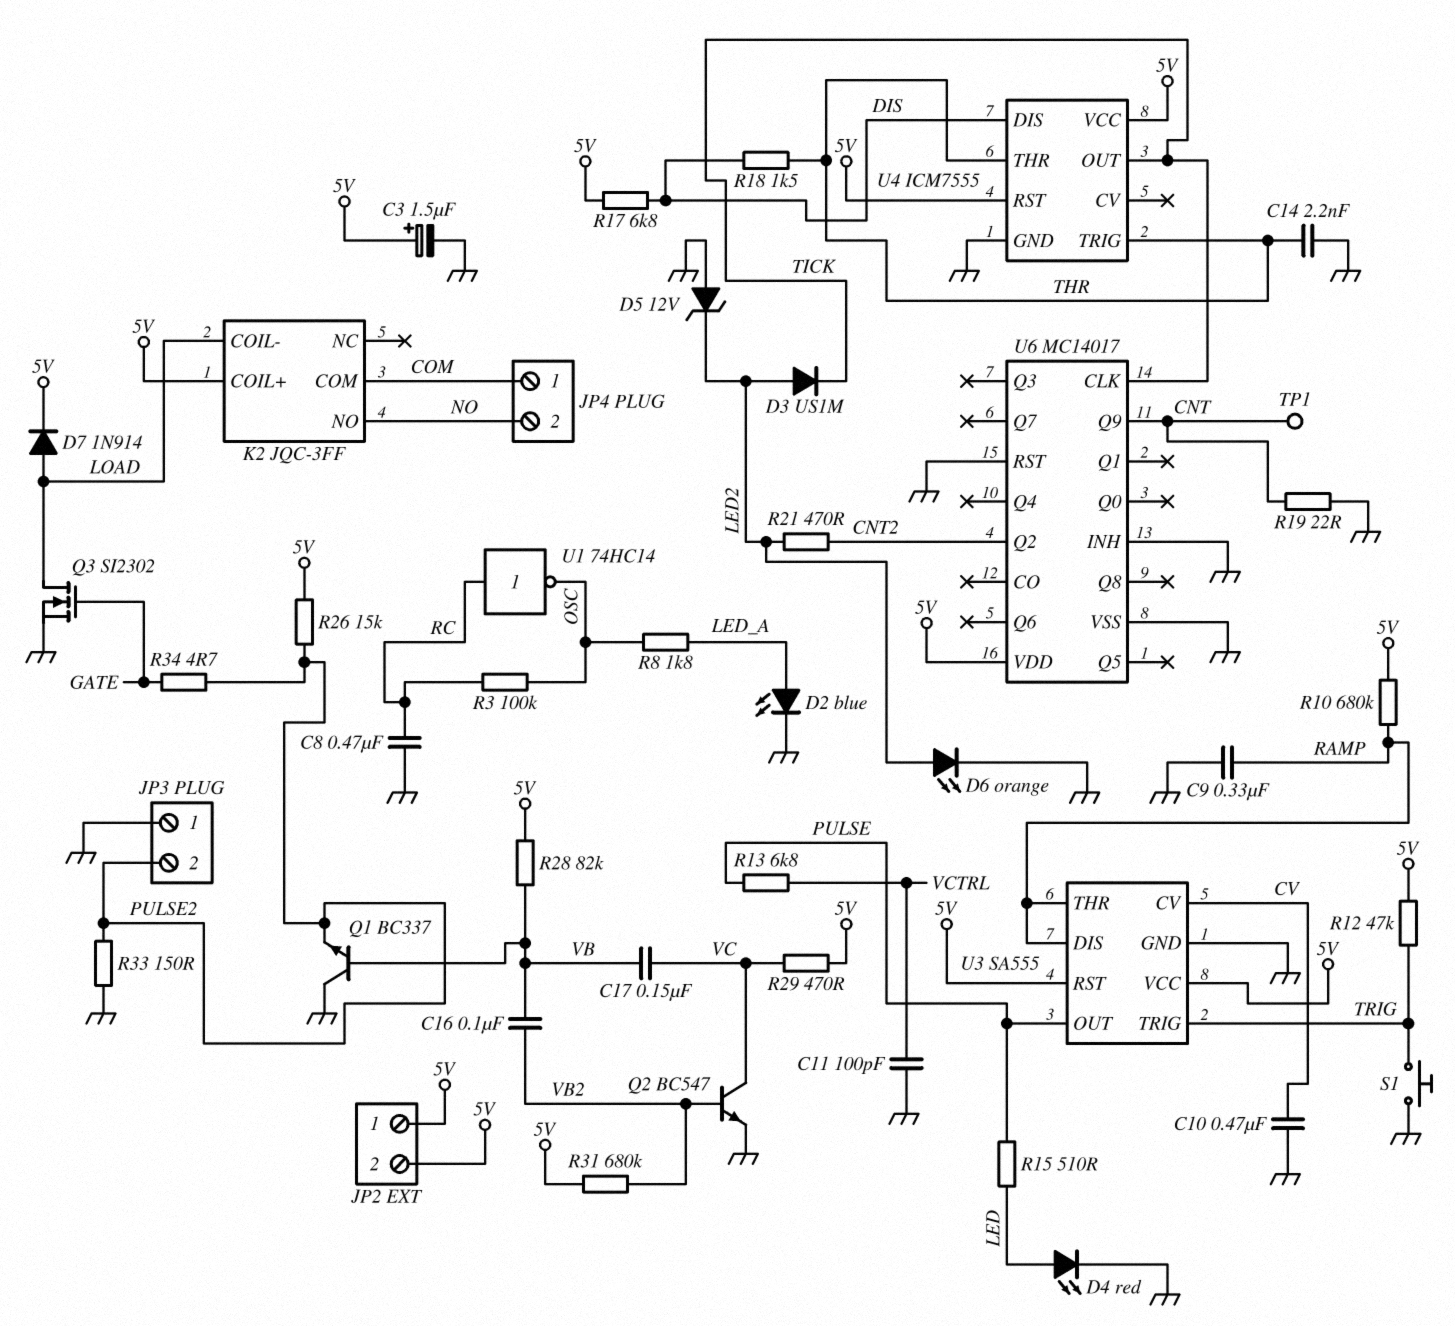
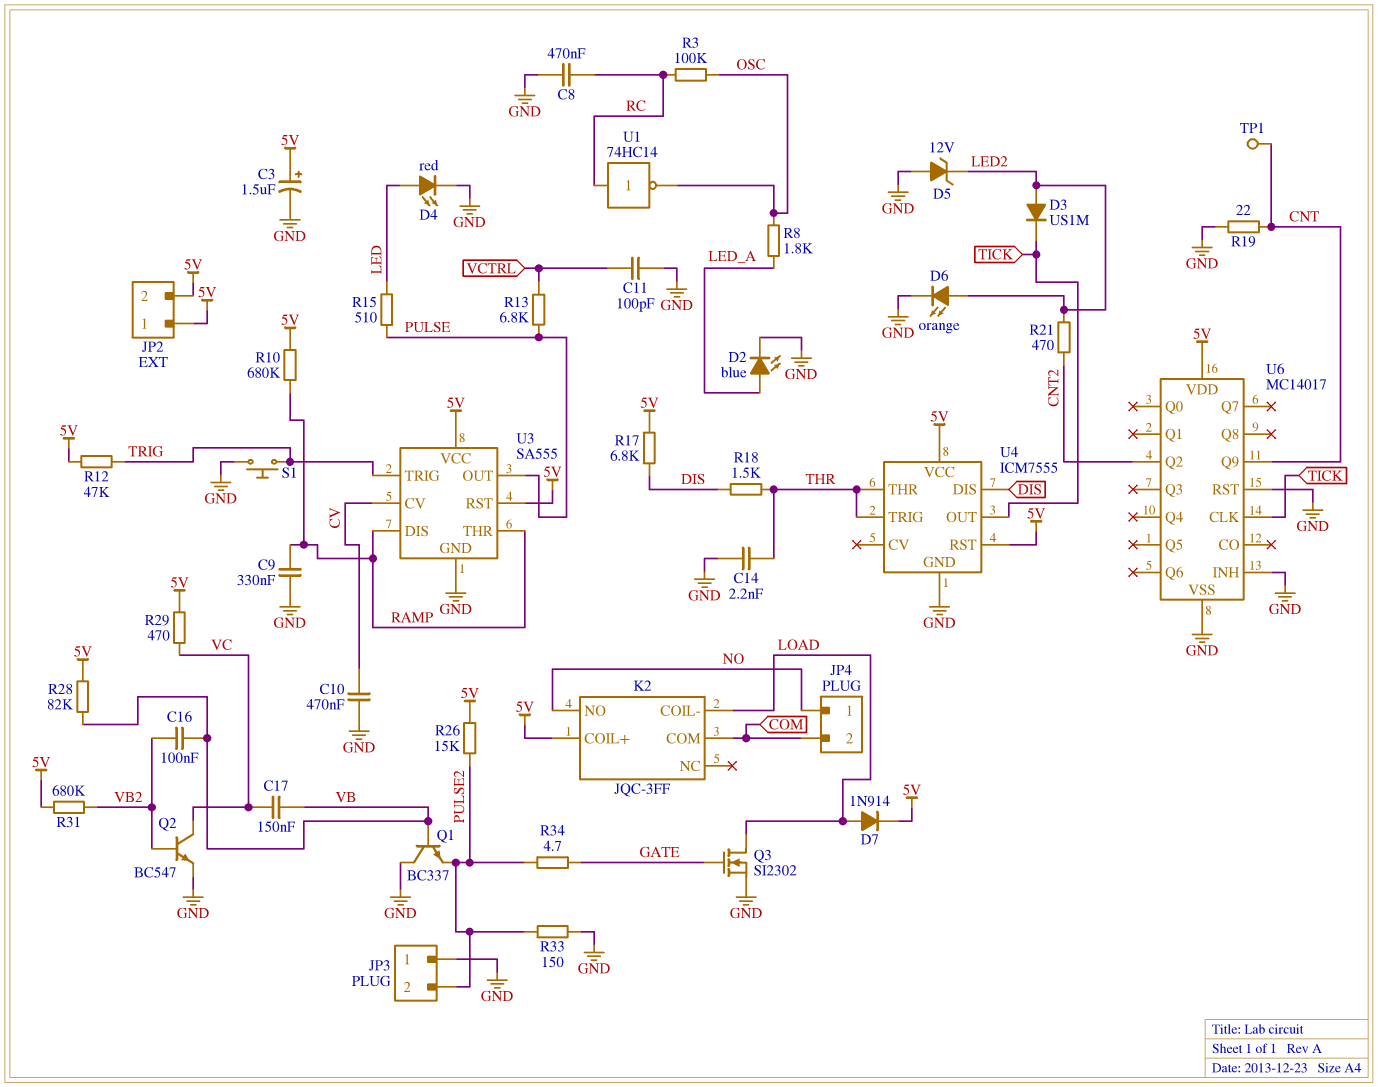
JP4 pin 1: COM -> NO
JP4 pin 2: NO -> COM

